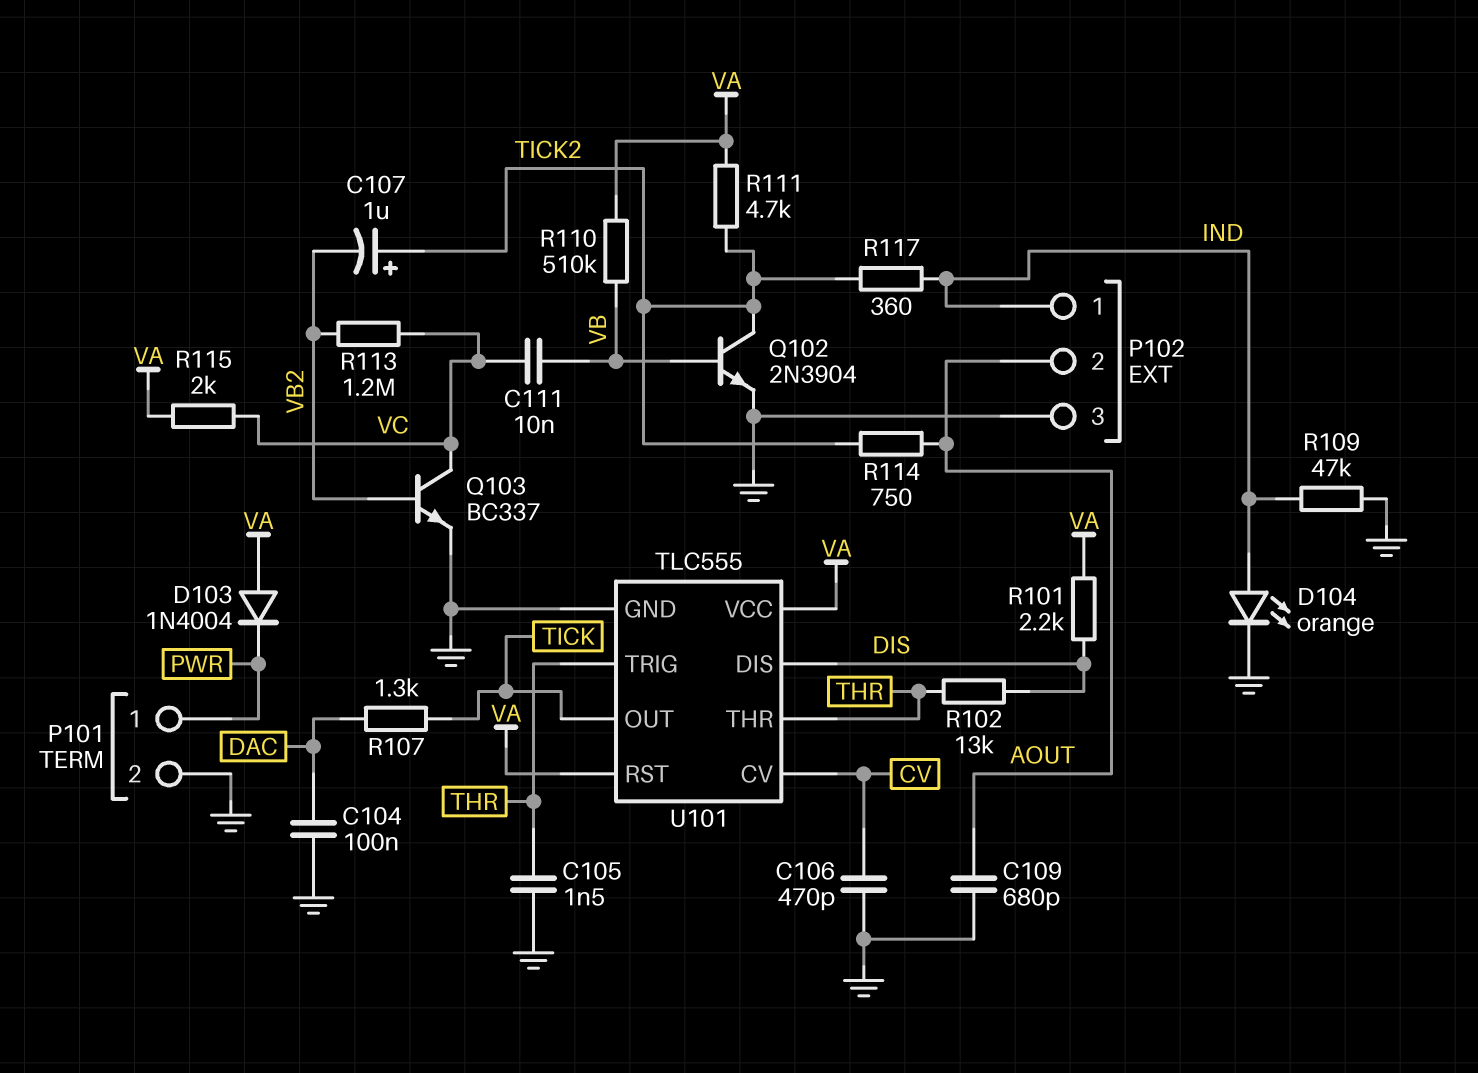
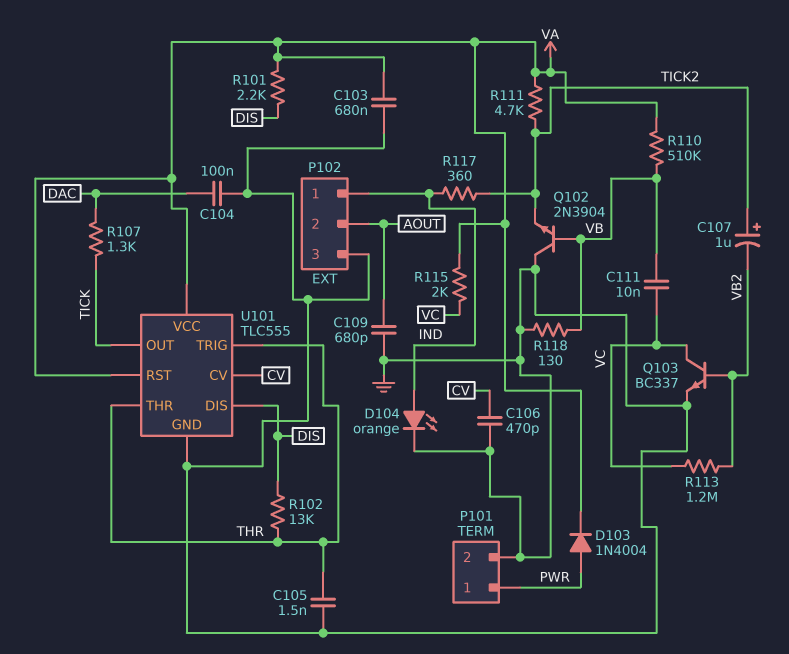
C103: none -> 680nF (GND, VA)
D103: diode 1N4004 (A VA, K PWR) -> diode 1N4004 (A PWR, K VA)
Q102: NPN 2N3904 (B VB, C TICK2, E GND) -> NPN 2N3904 (B VB, C GND, E TICK2)
R109: 47k (GND, IND) -> none
R114: 750 (AOUT, TICK2) -> none
R118: none -> 130 (GND, VB)

